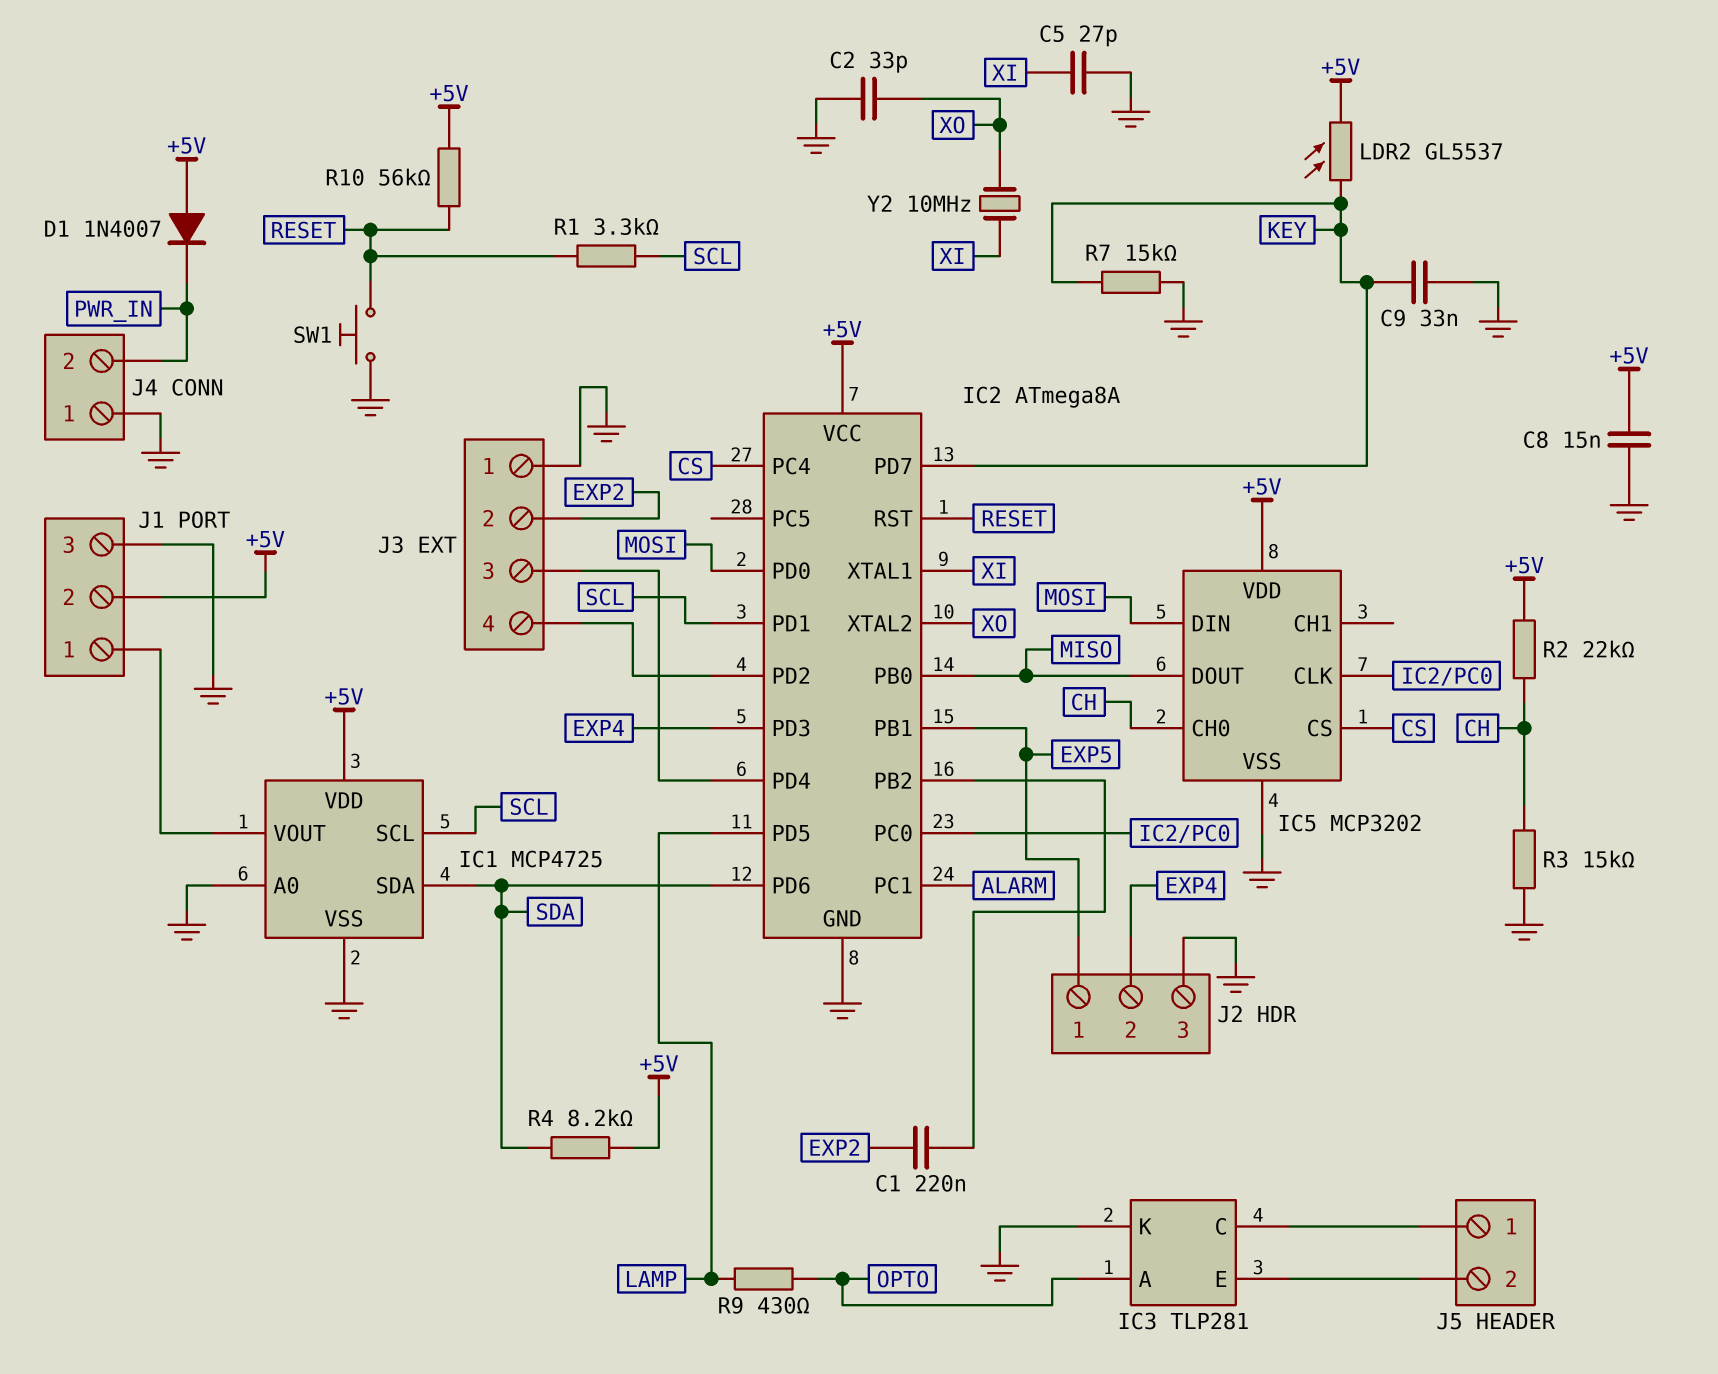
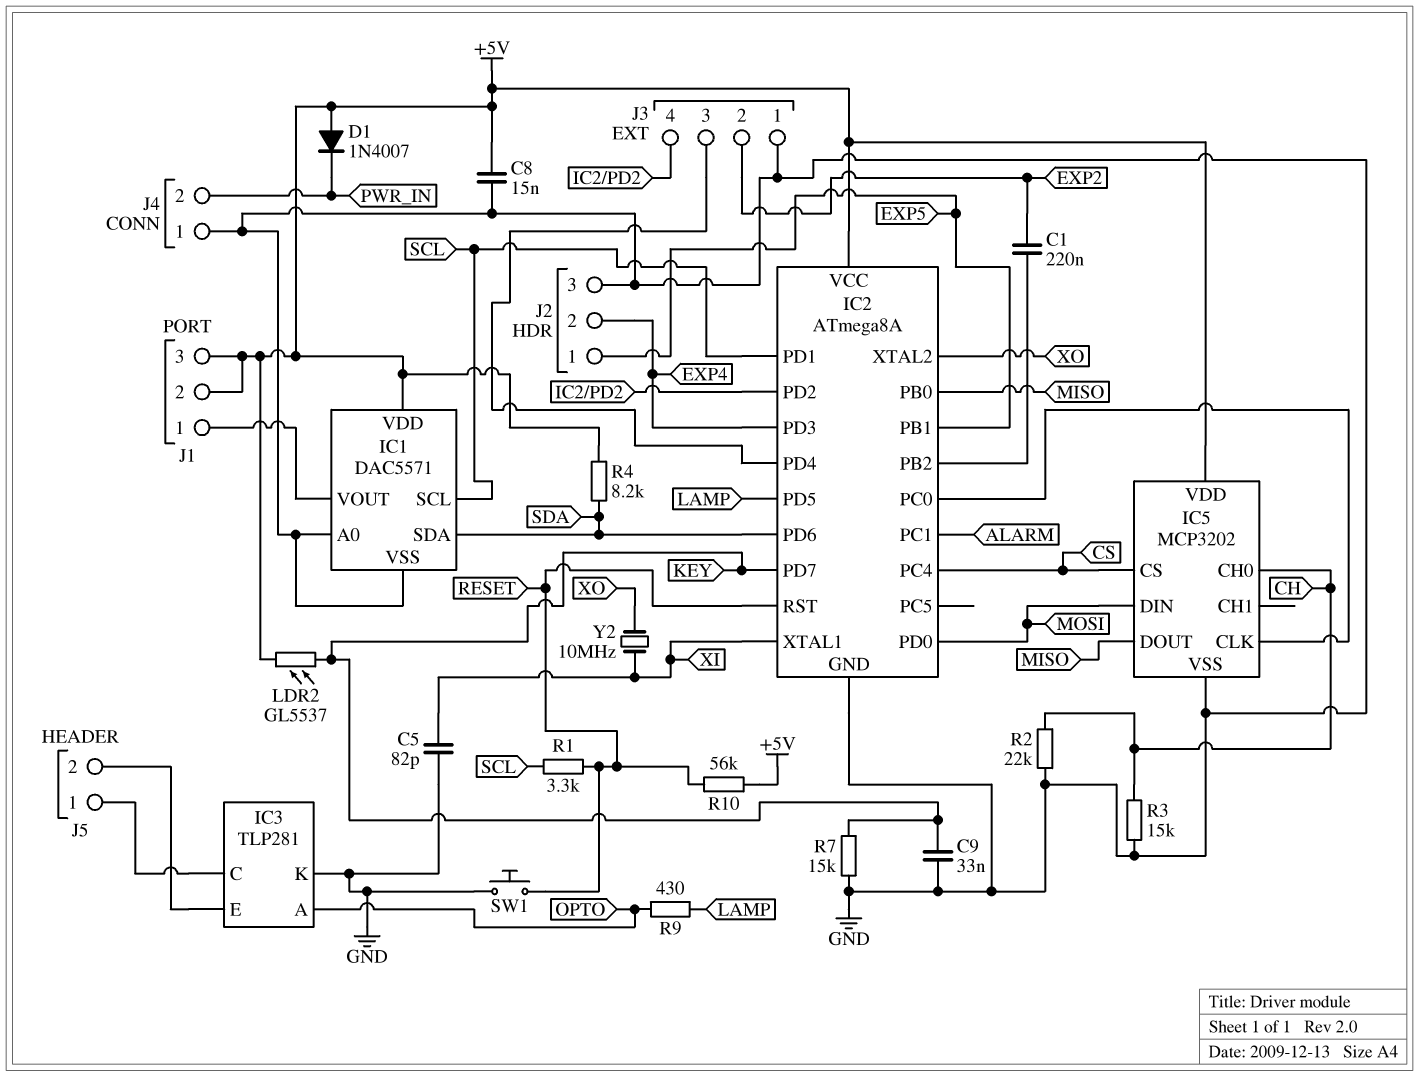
C2: 33pF (GND, XO) -> none
C5: 27pF (GND, XI) -> 82pF (GND, XI)
IC1: MCP4725 -> DAC5571
J1 pin 3: GND -> +5V
R2: 22k (+5V, CH) -> 22k (CH, GND)

